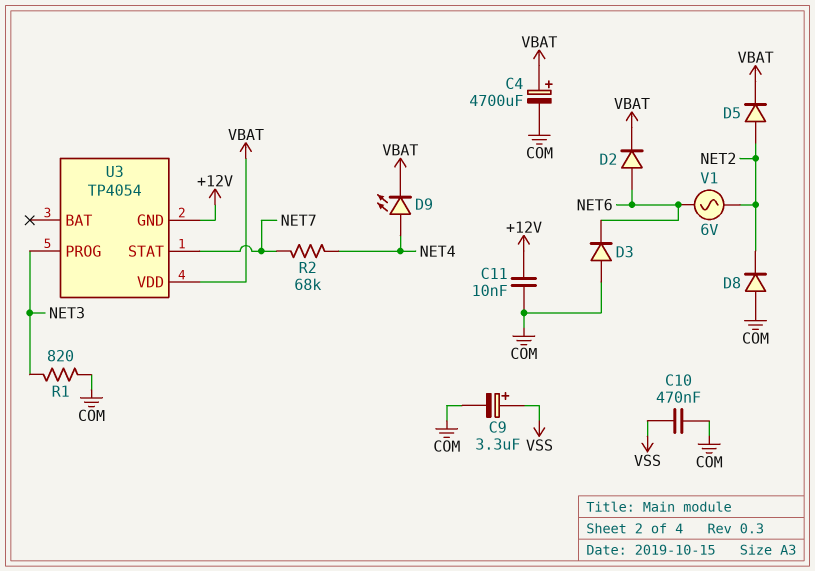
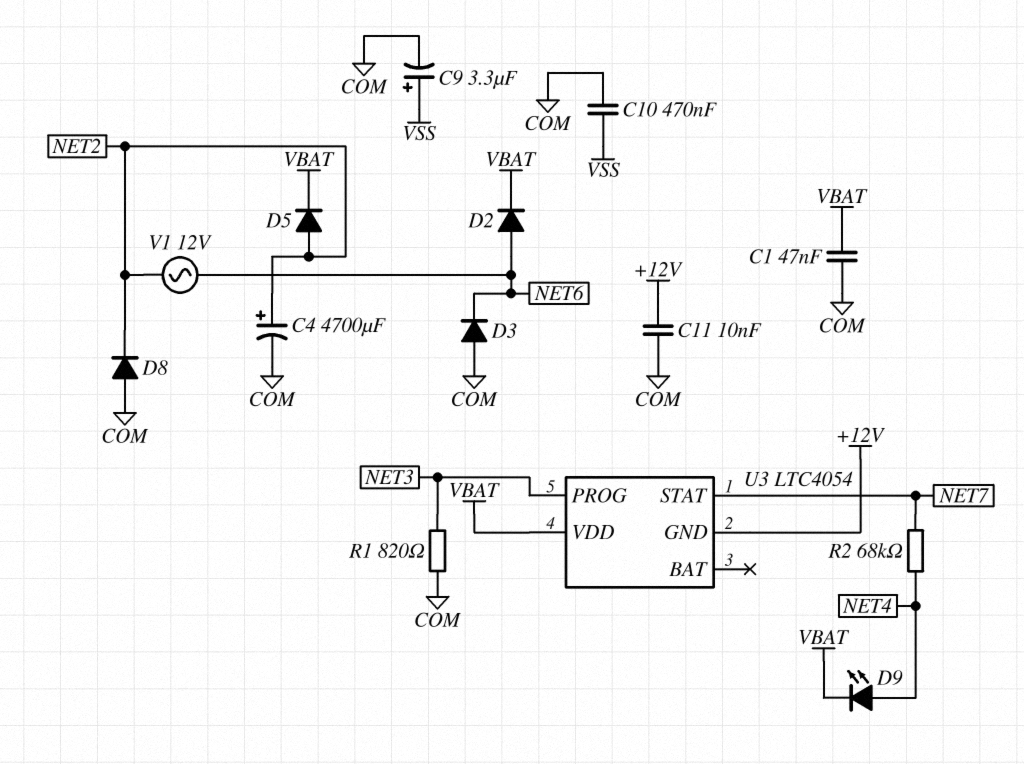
C1: none -> 47nF (COM, VBAT)
C4: 4700uF (plus VBAT, minus COM) -> 4700uF (plus NET2, minus COM)
U3: TP4054 -> LTC4054
V1: AC 6V (NET2, NET6) -> AC 12V (NET2, NET6)

